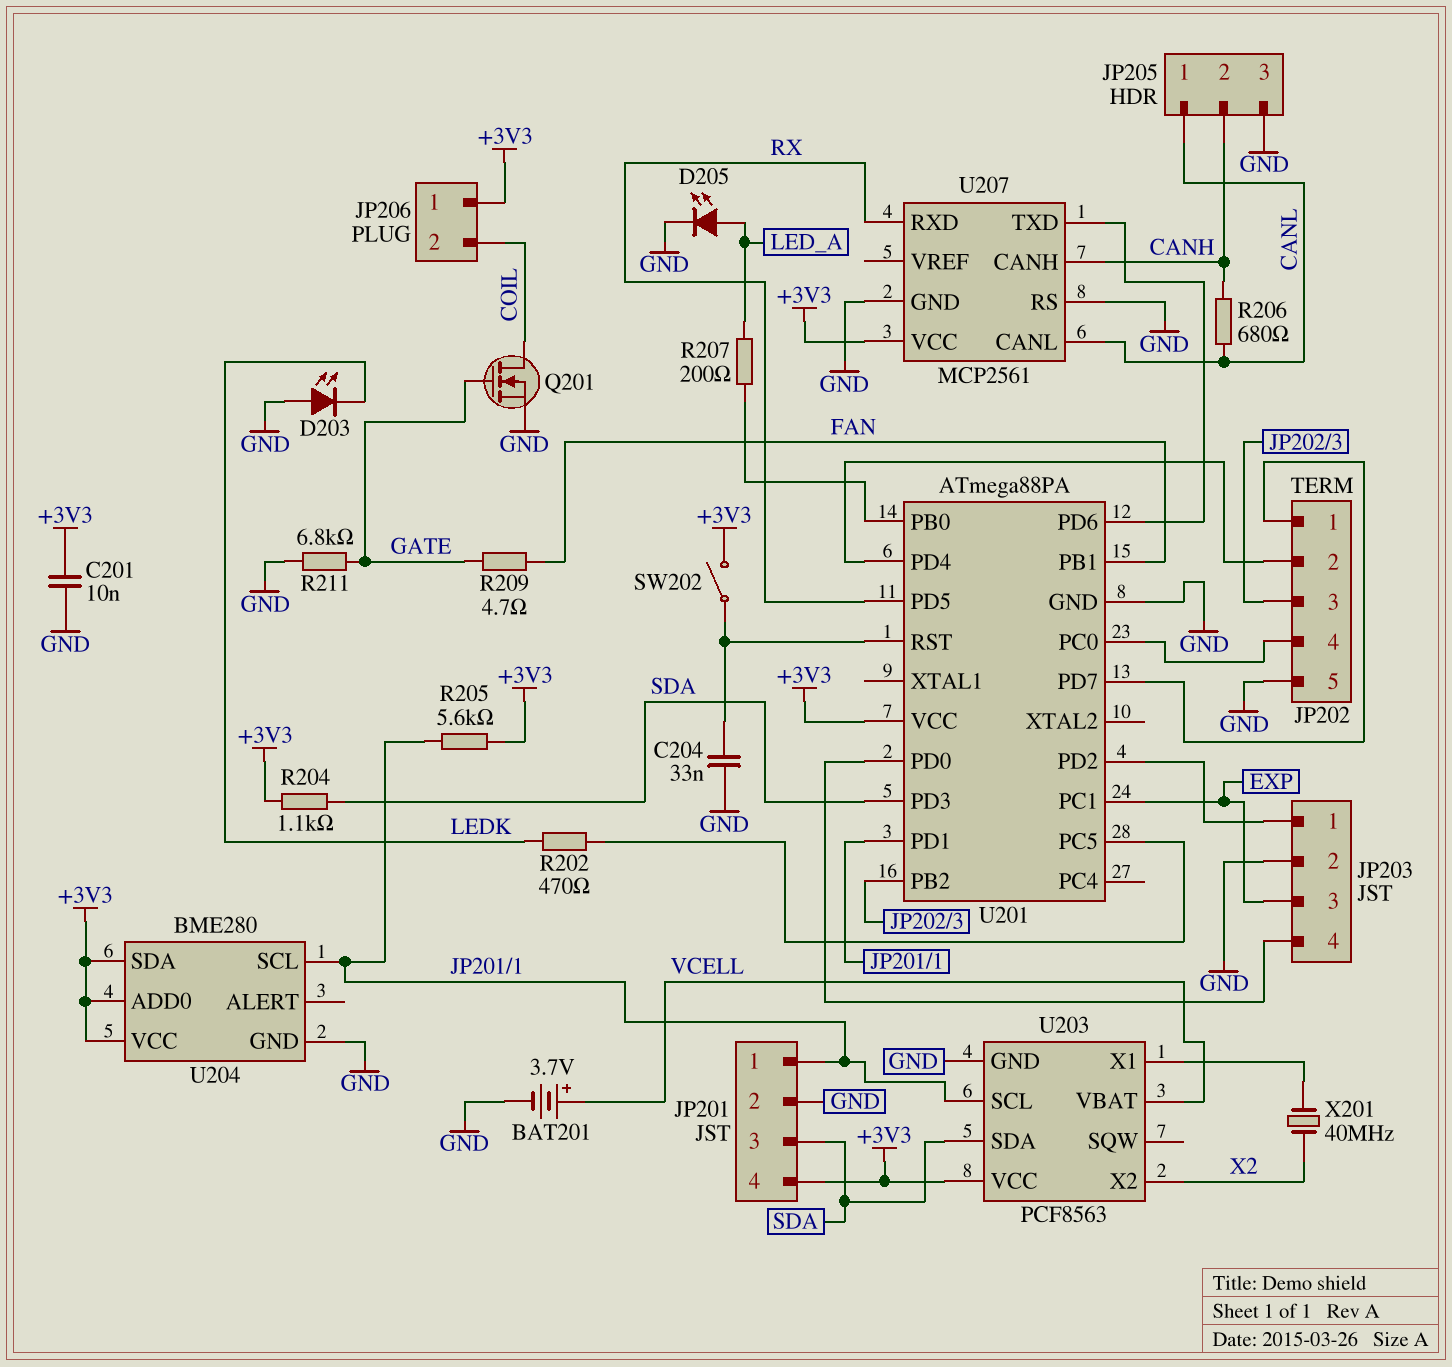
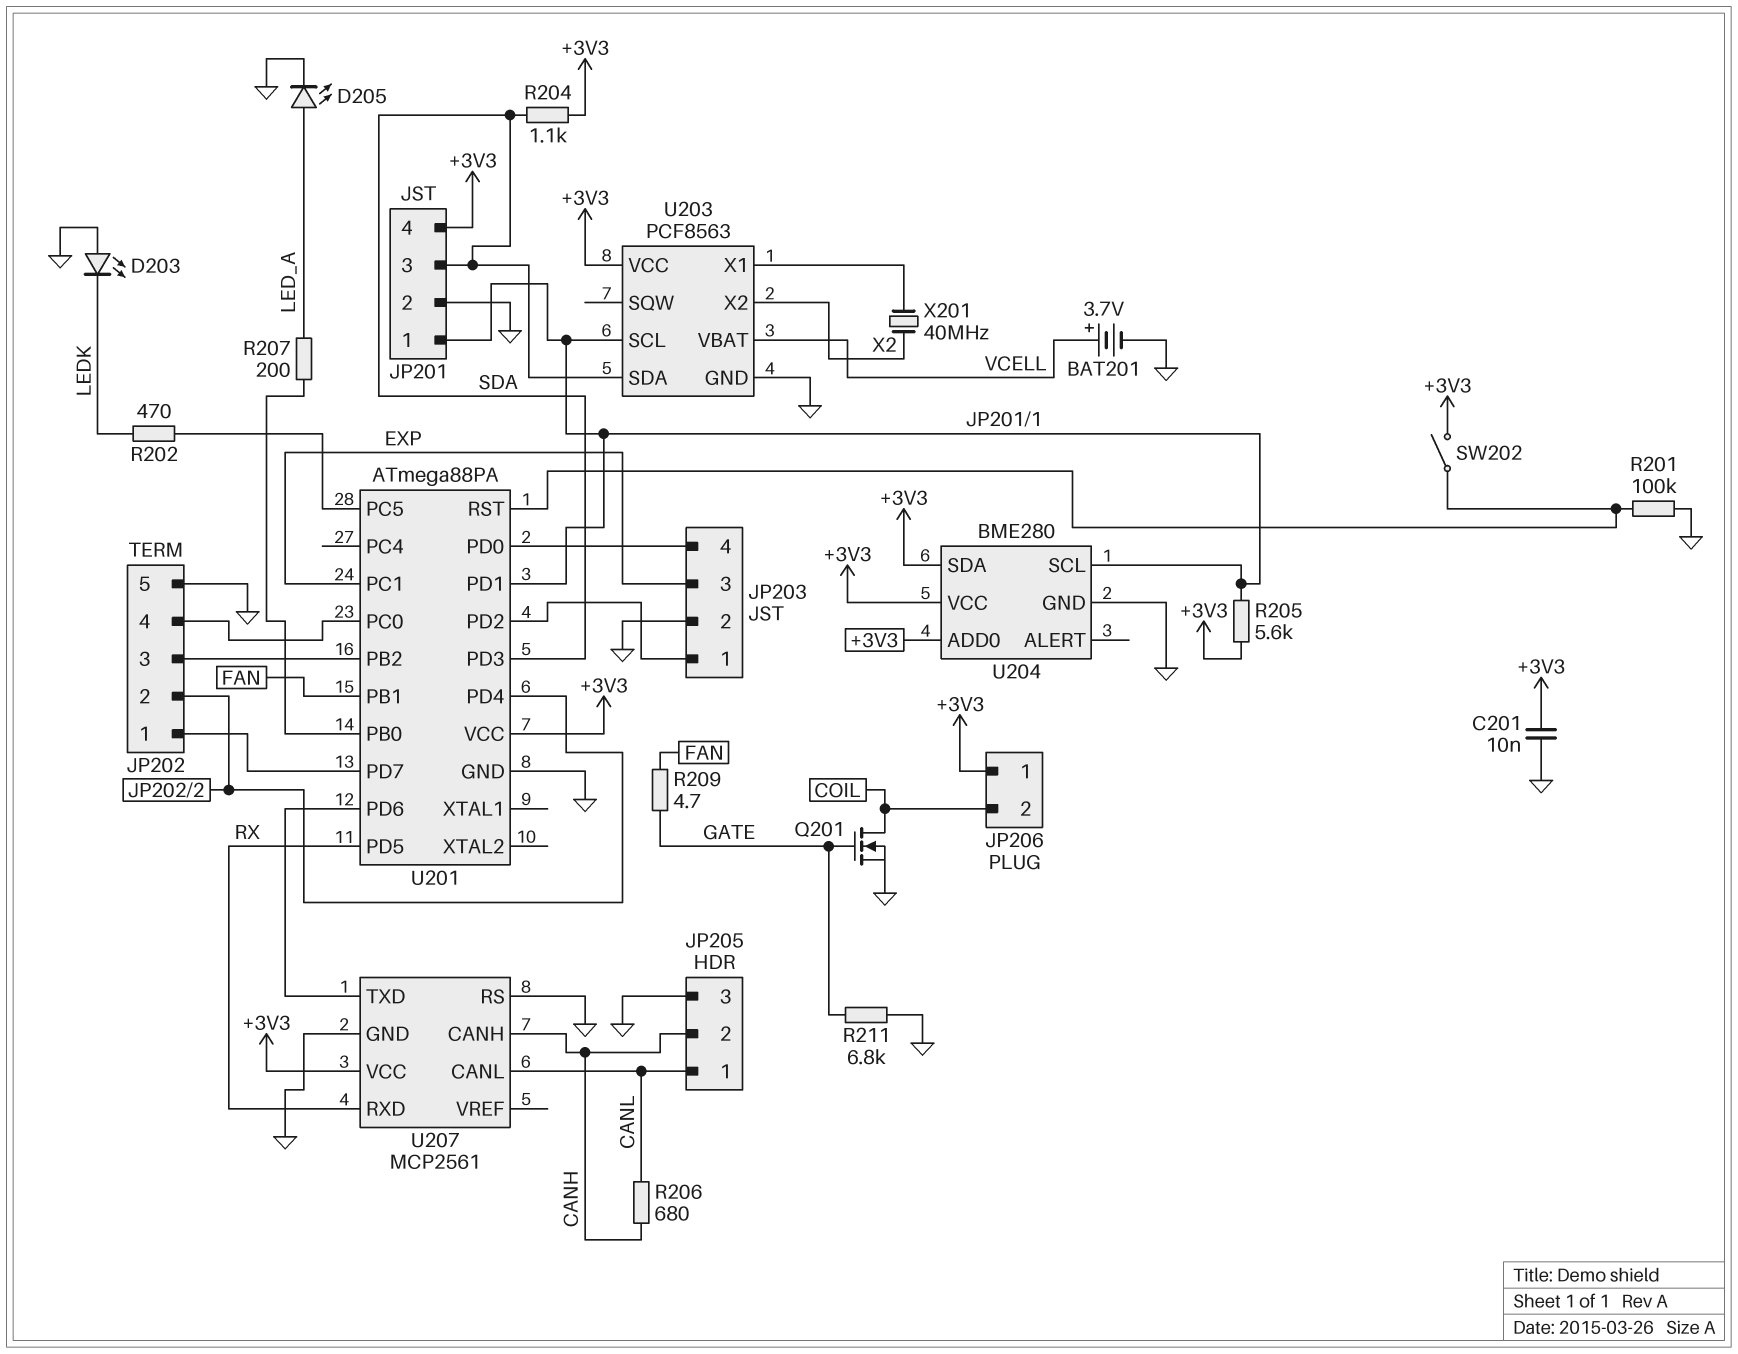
C204: 33nF (GND, U201/RST) -> none
R201: none -> 100k (GND, U201/RST)

